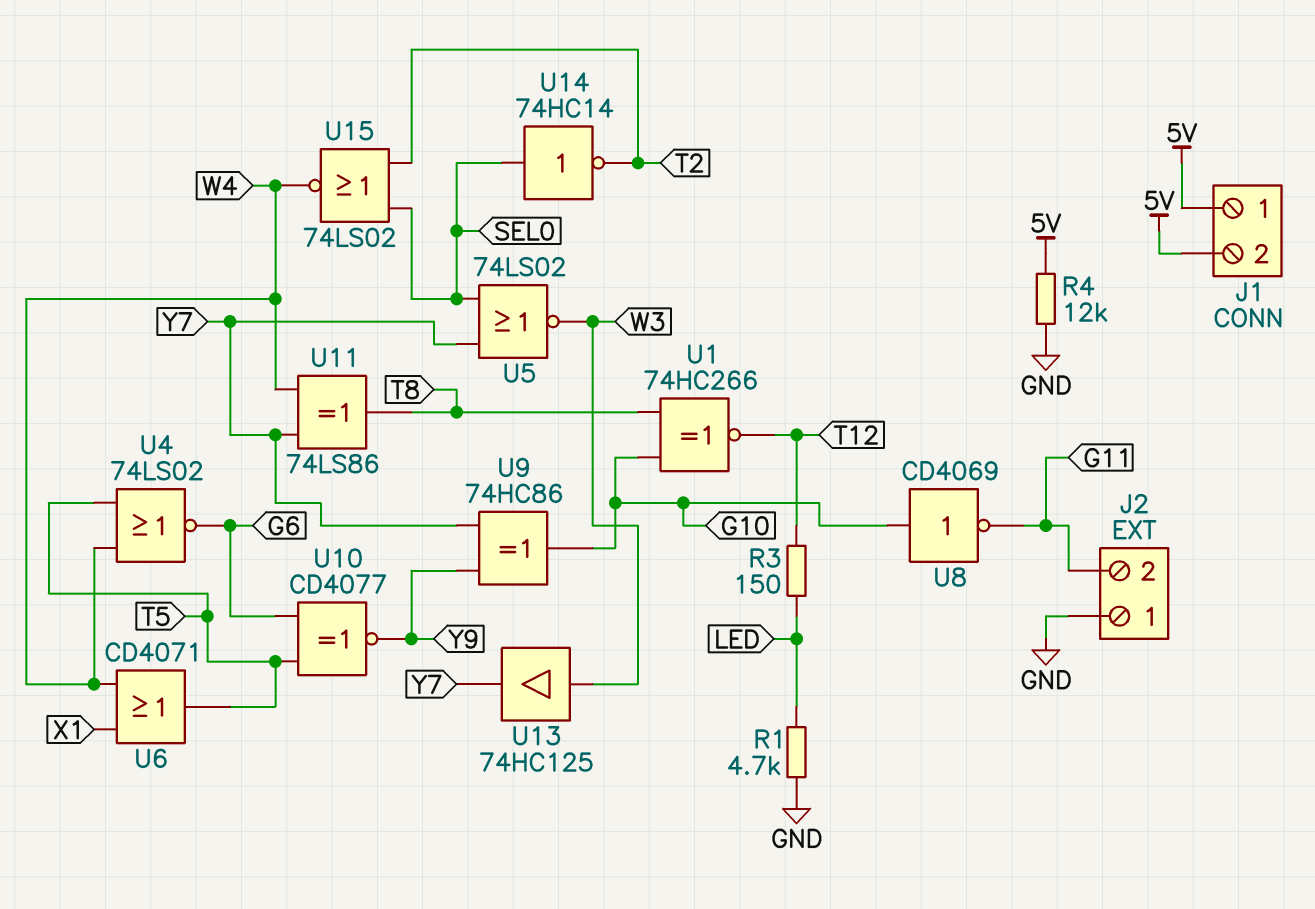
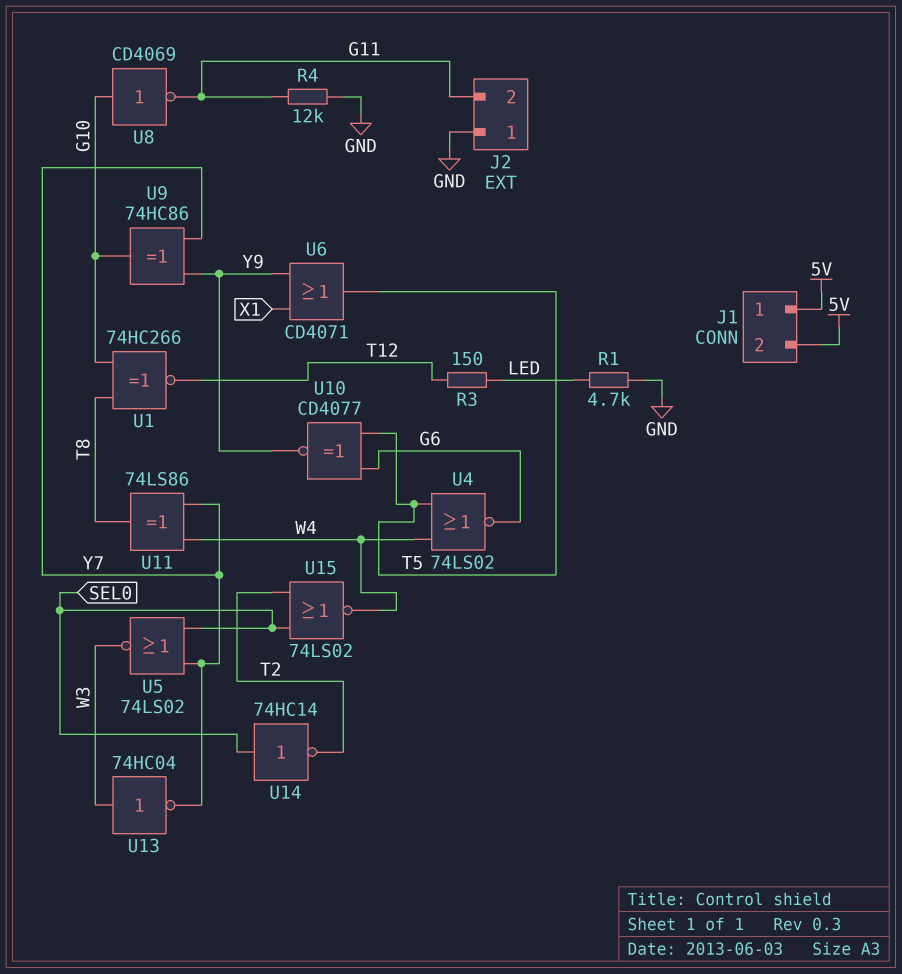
R4: 12k (5V, GND) -> 12k (G11, GND)
U6: OR CD4071 (in W4, in X1, out T5) -> OR CD4071 (in X1, in Y9, out T5)
U13: buffer 74HC125 (in W3, out Y7) -> NOT 74HC04 (in W3, out Y7)

